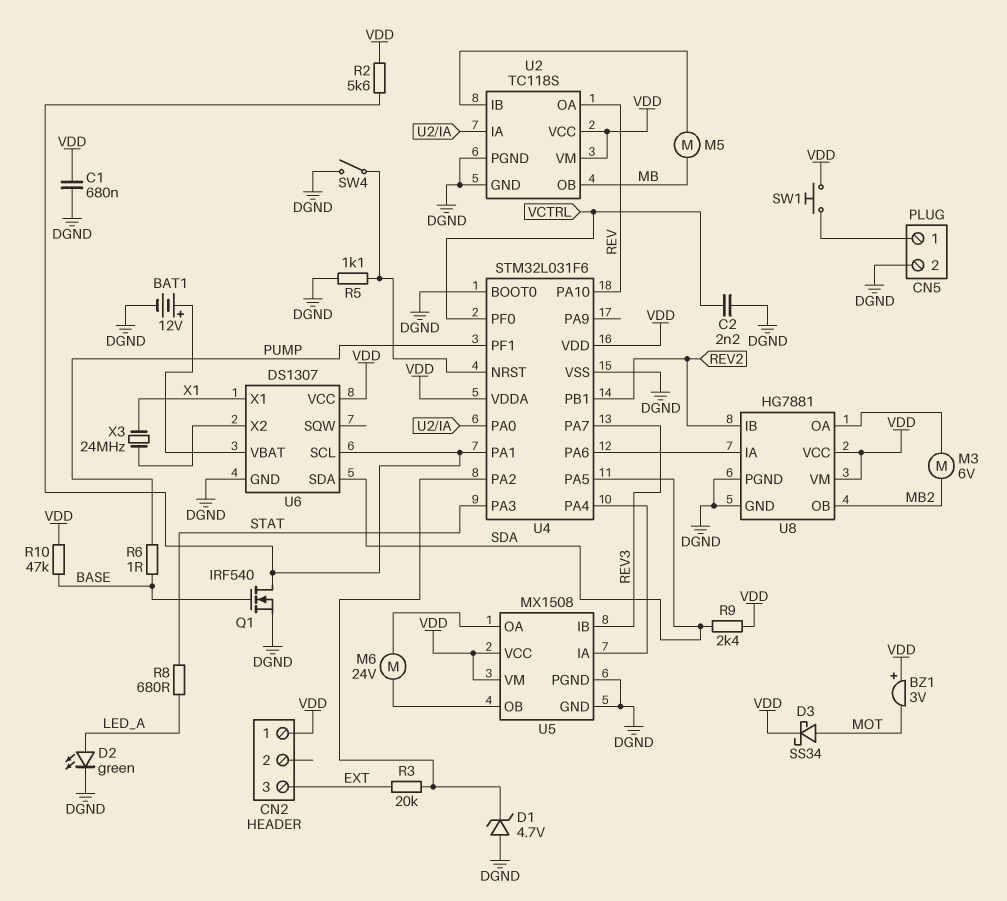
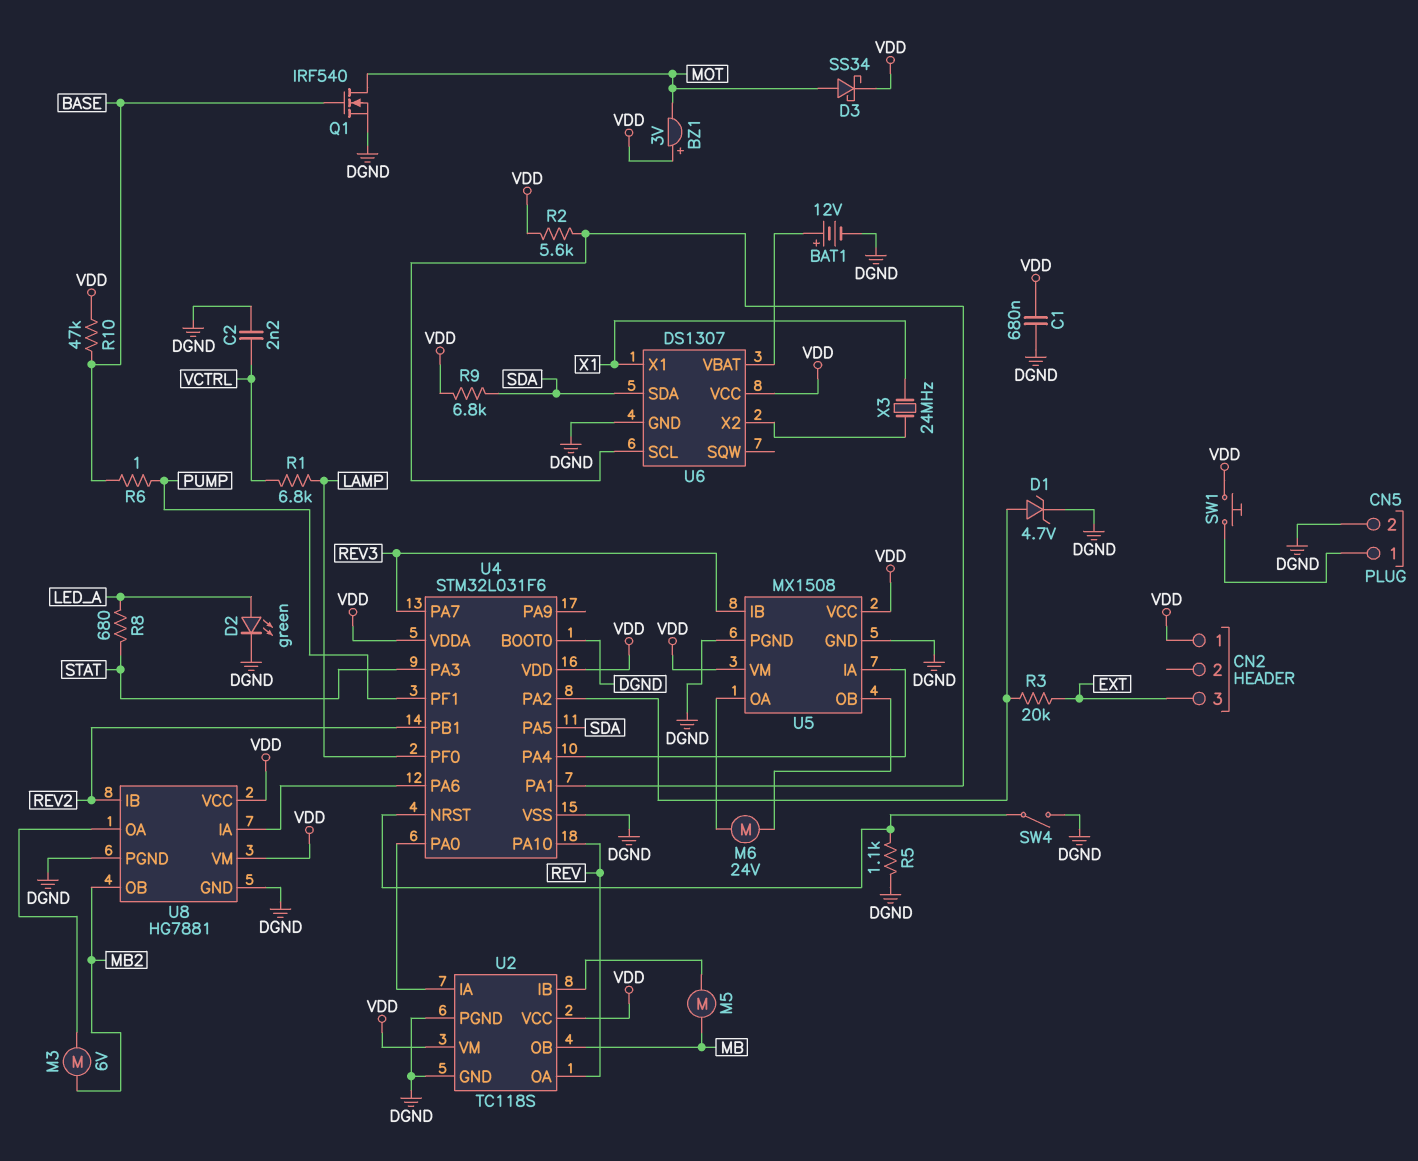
D1: zener 4.7V (A DGND, K U4/PA2) -> zener 4.7V (A U4/PA2, K DGND)
Q1: NMOS IRF540 (G BASE, D U4/PA1, S DGND) -> NMOS IRF540 (G BASE, D MOT, S DGND)
R1: none -> 6.8k (LAMP, VCTRL)
R9: 2.4k (SDA, VDD) -> 6.8k (SDA, VDD)
U4 pin PF0: VCTRL -> LAMP

